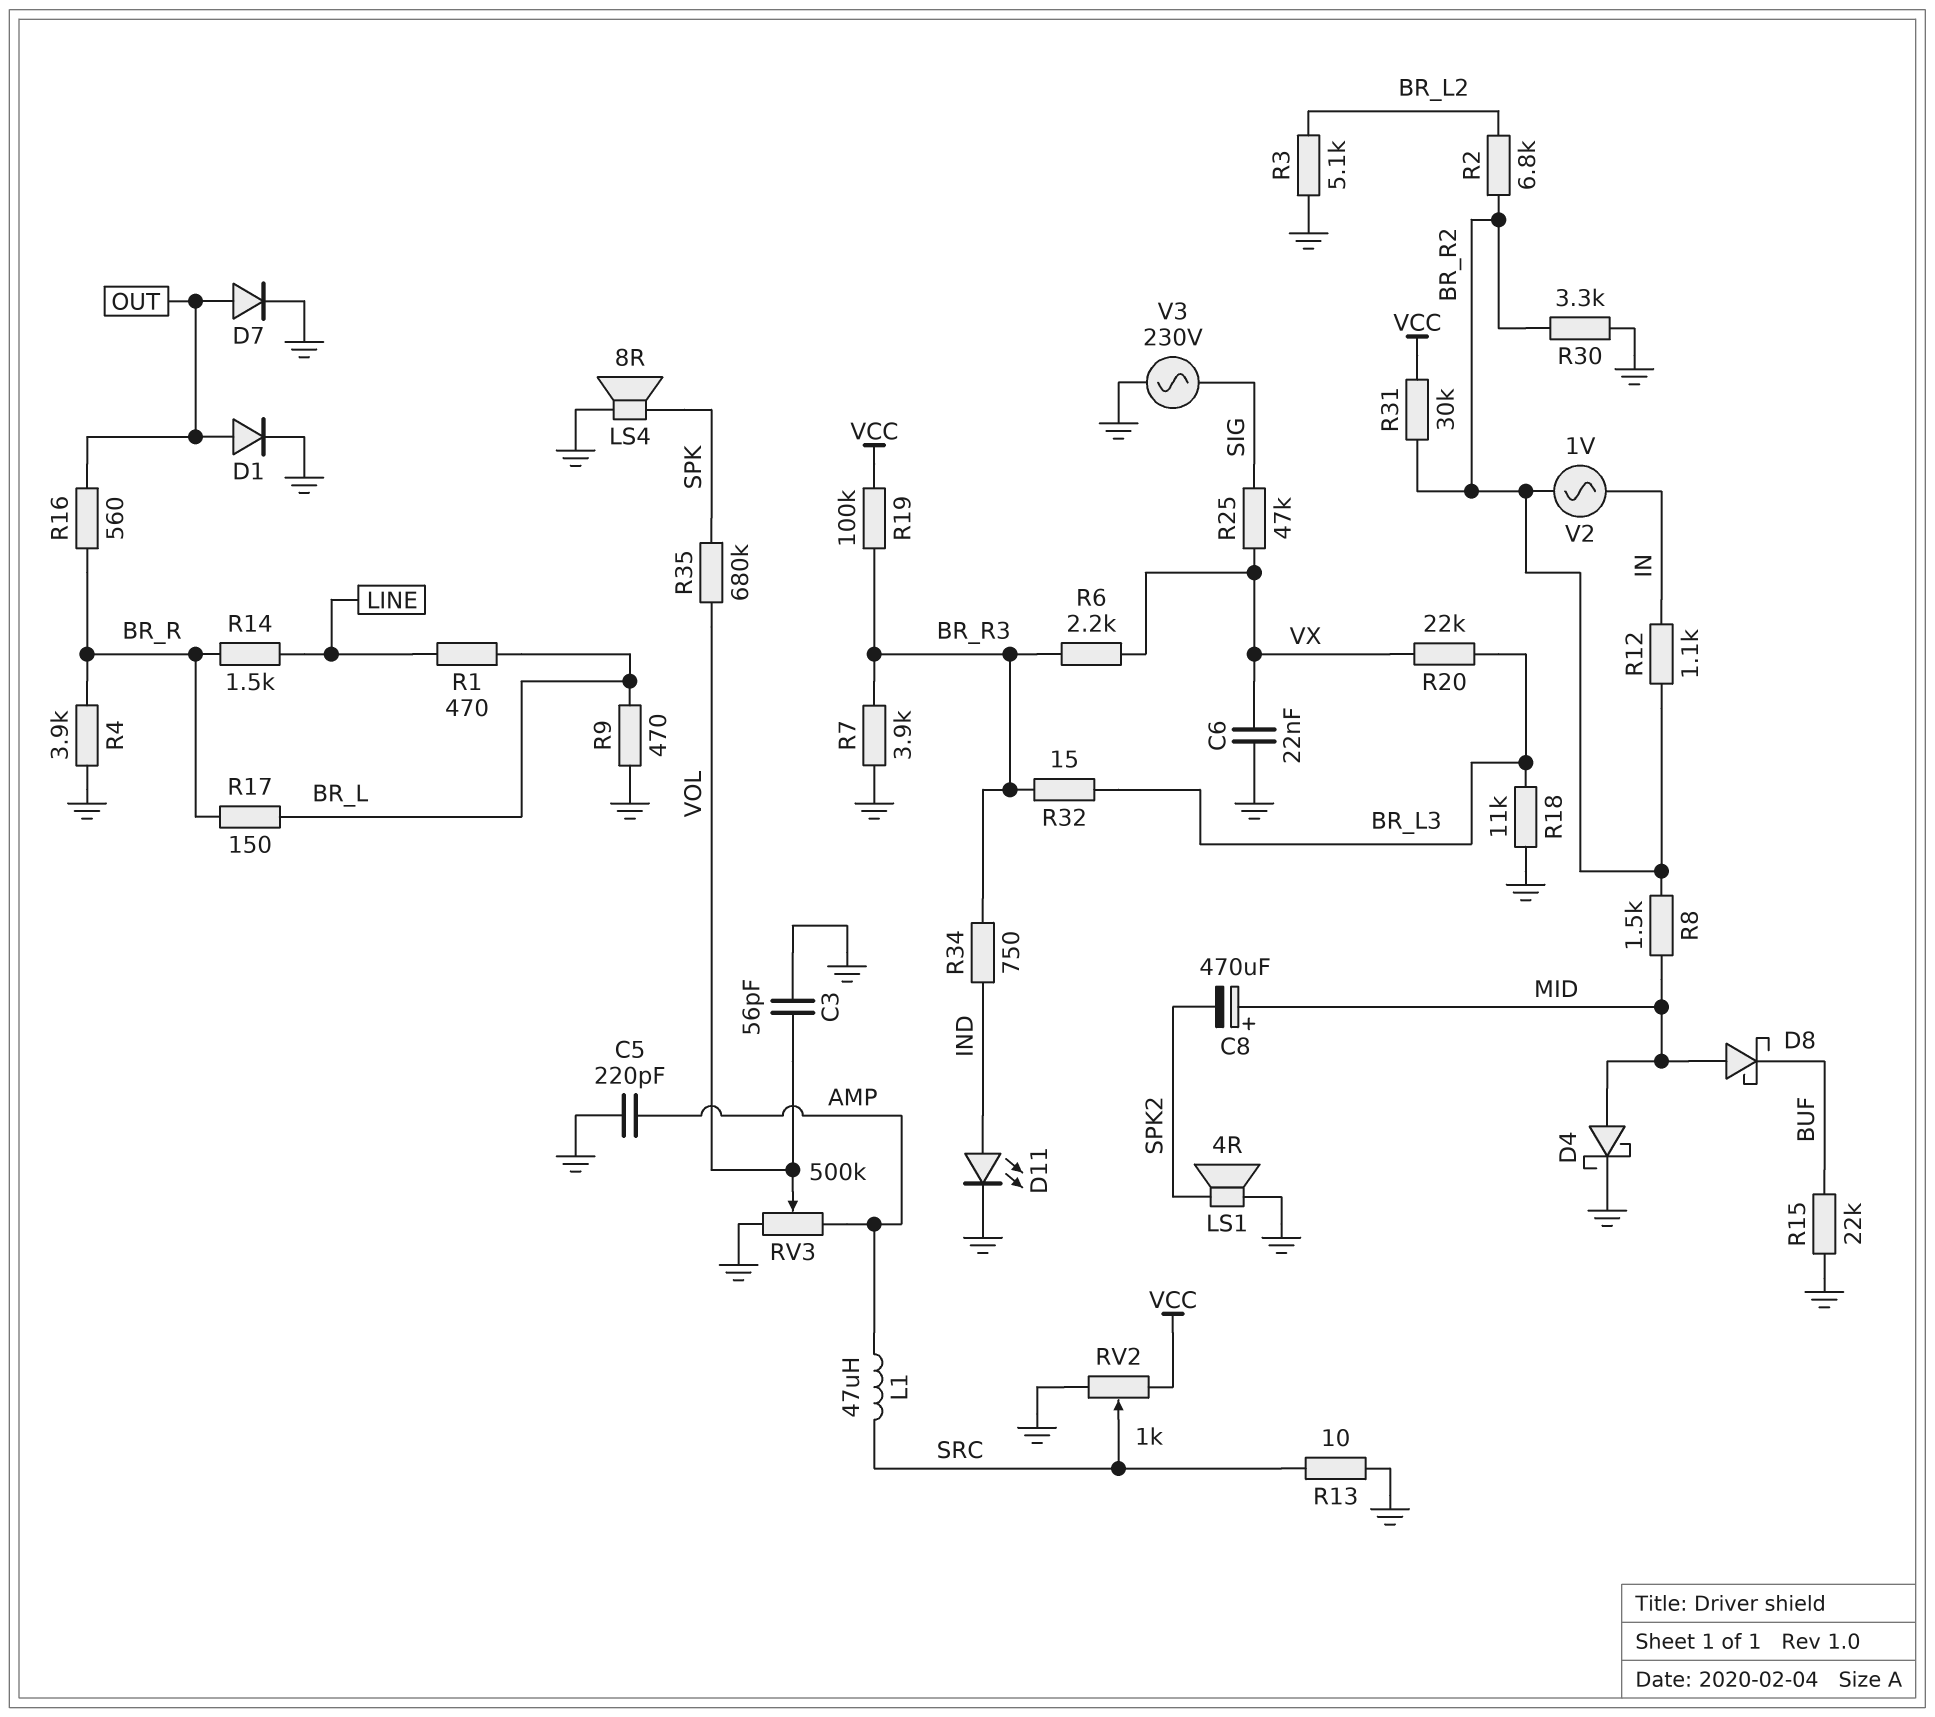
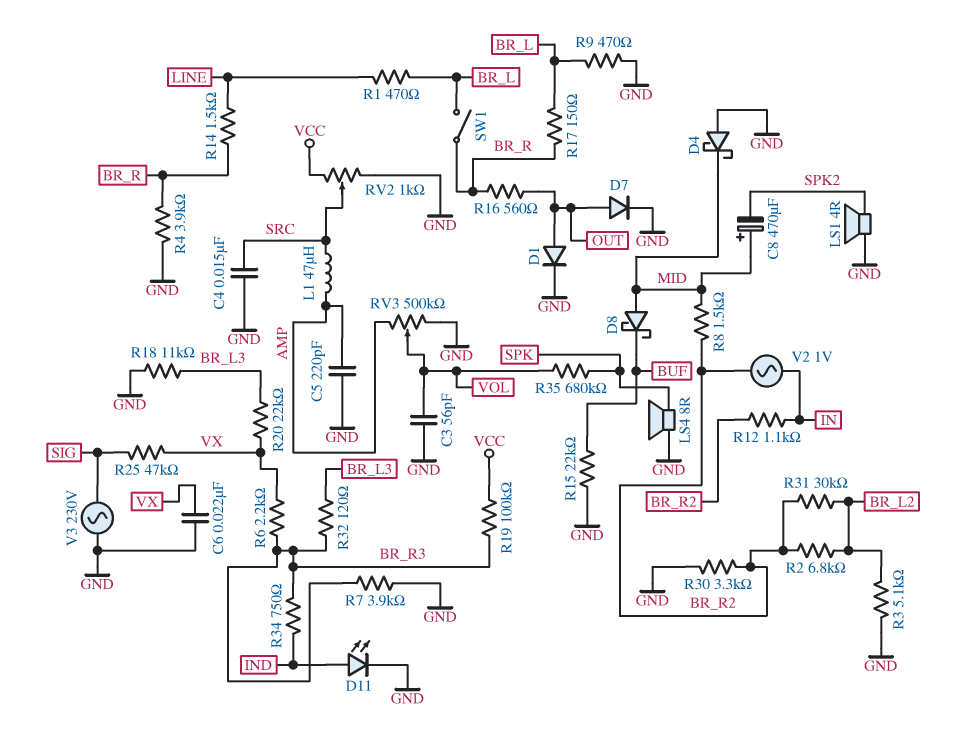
C4: none -> 15nF (GND, SRC)
D4: schottky (A MID, K GND) -> schottky (A GND, K MID)
R13: 10 (GND, SRC) -> none
R31: 30k (BR_R2, VCC) -> 30k (BR_L2, BR_R2)
R32: 15 (BR_L3, BR_R3) -> 120 (BR_L3, BR_R3)
SW1: none -> switch (BR_L, BR_R)

